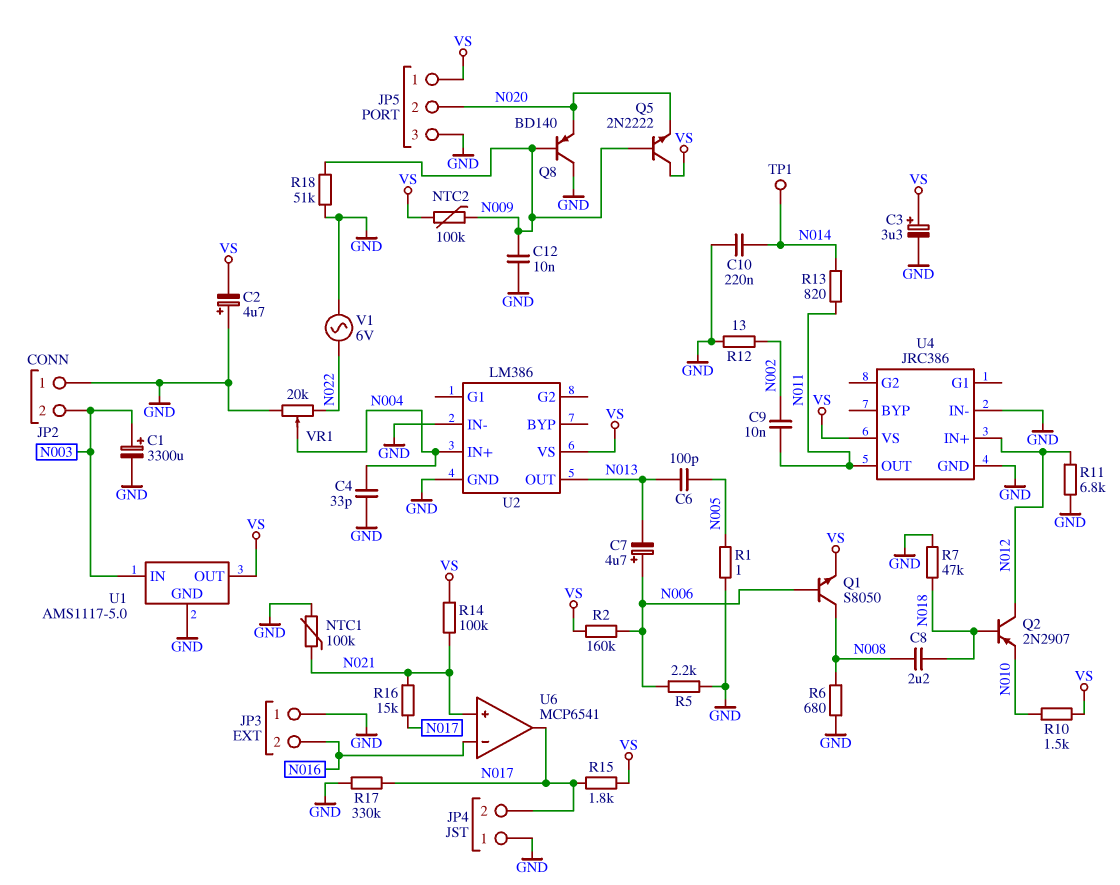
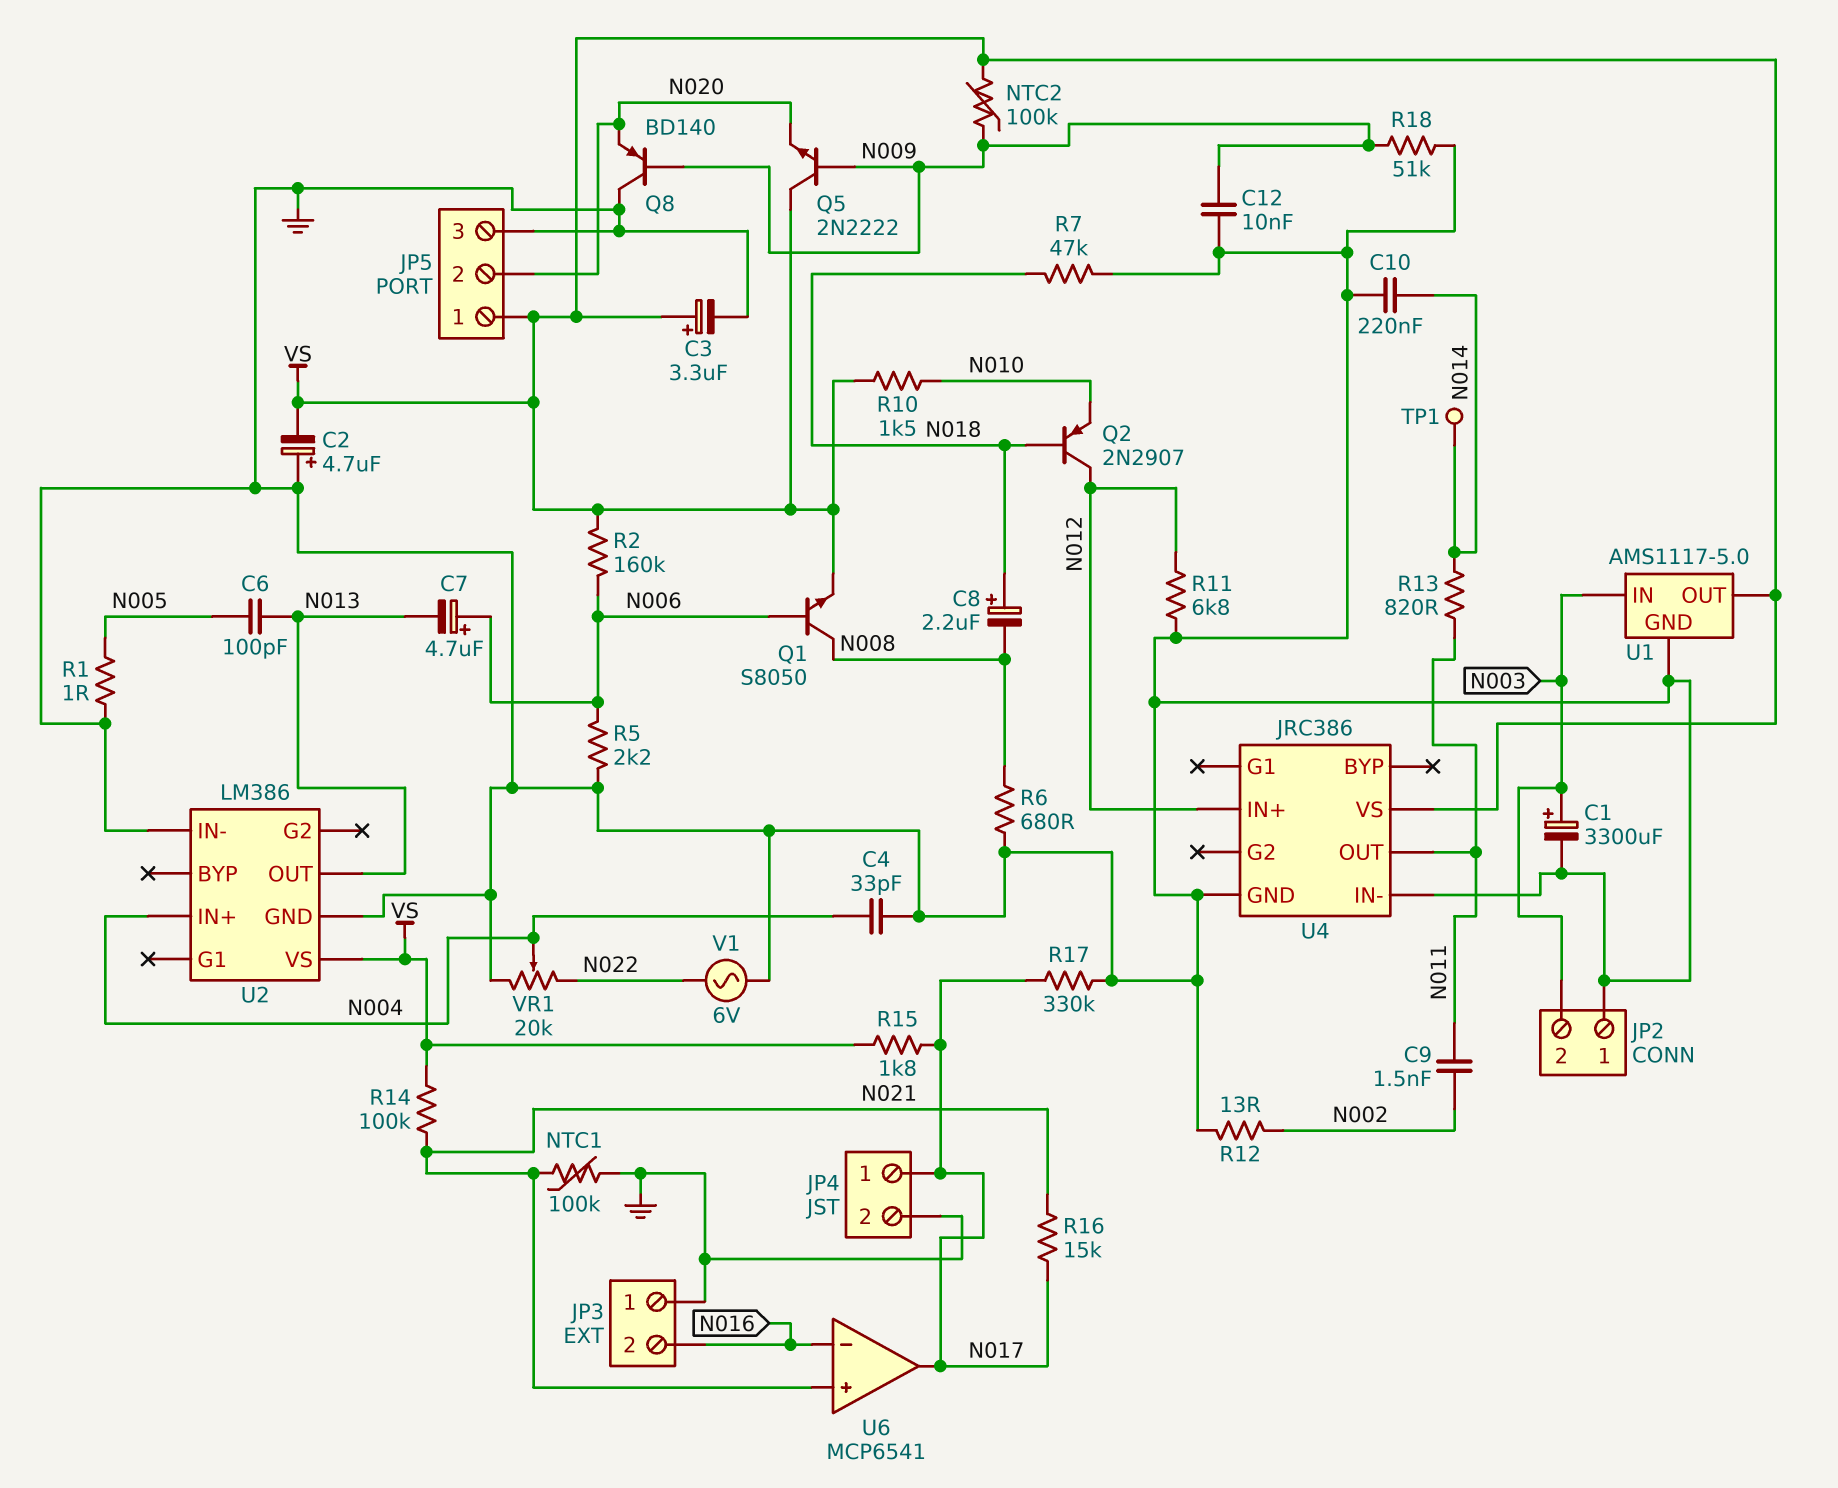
C8: 2.2uF (N008, N018) -> 2.2uF (plus N018, minus N008)
C9: 10nF (N002, N011) -> 1.5nF (N002, N011)
JP4 pin 1: GND -> N017
JP4 pin 2: N017 -> GND

